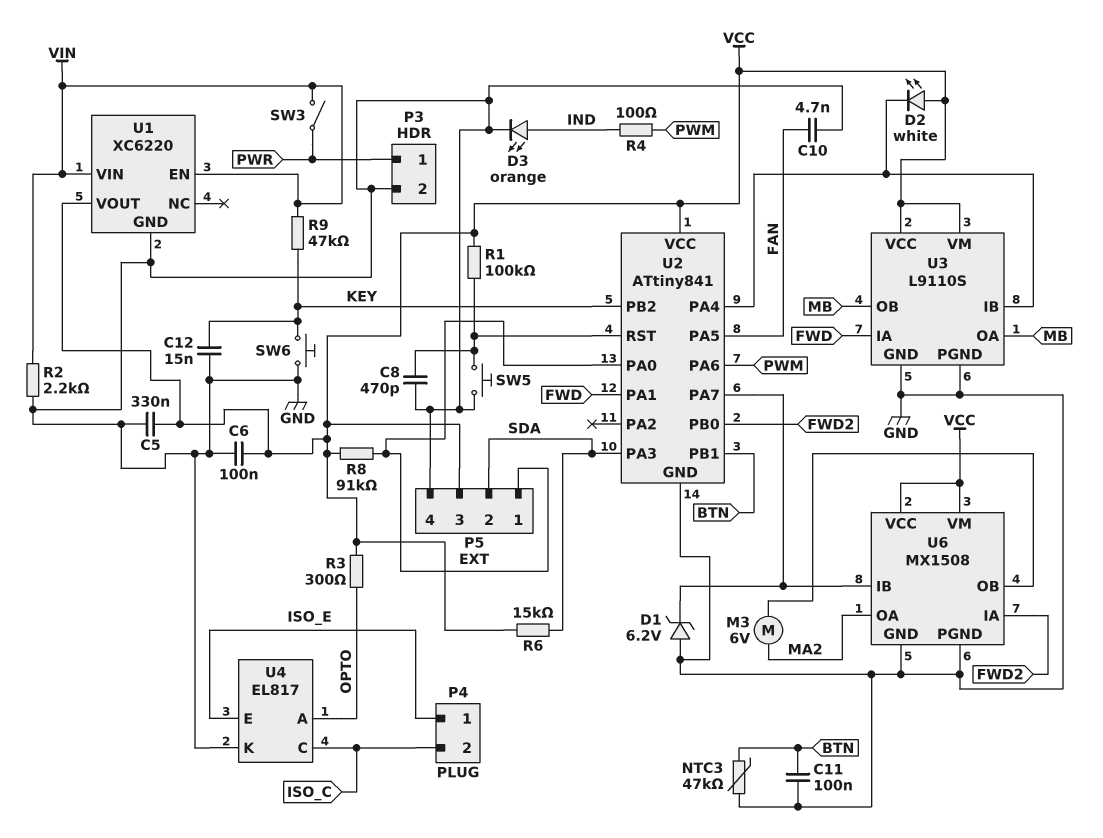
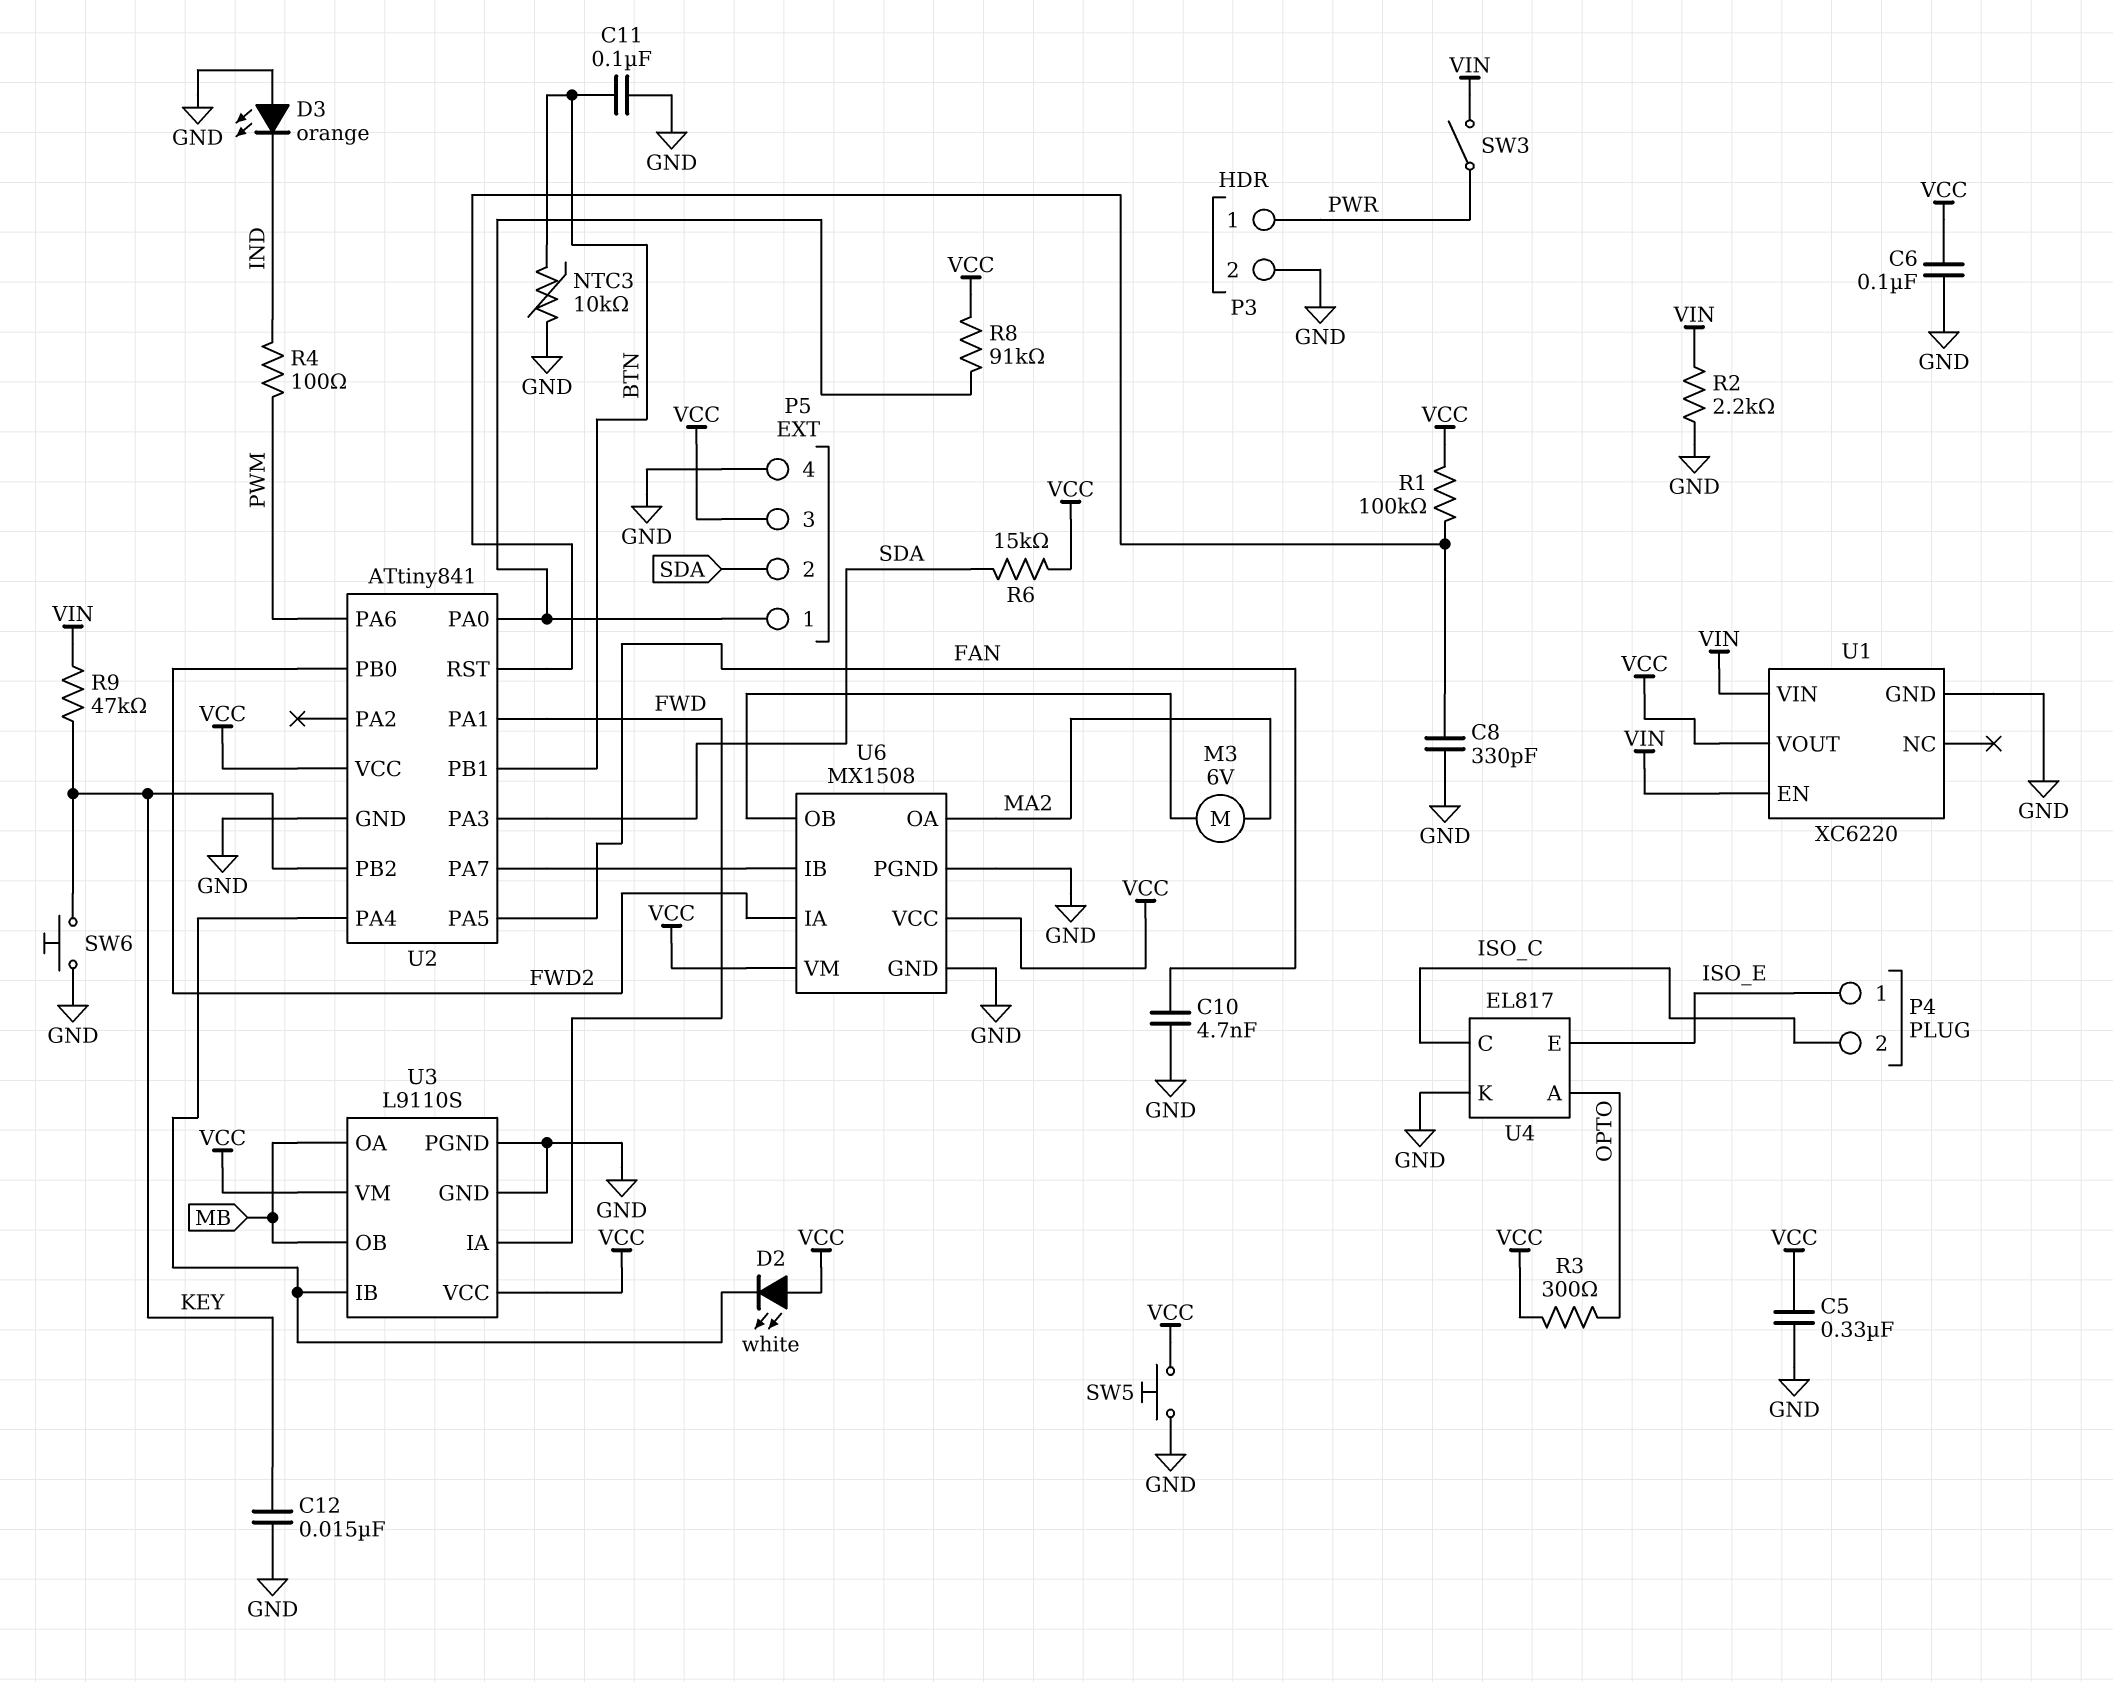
C8: 470pF (GND, U2/RST) -> 330pF (GND, U2/RST)
D1: zener 6.2V (A GND, K U2/PA7) -> none
D3: LED orange (A IND, K GND) -> LED orange (A GND, K IND)
NTC3: 47k (BTN, GND) -> 10k (BTN, GND)
SW5: button (GND, U2/RST) -> button (GND, VCC)

